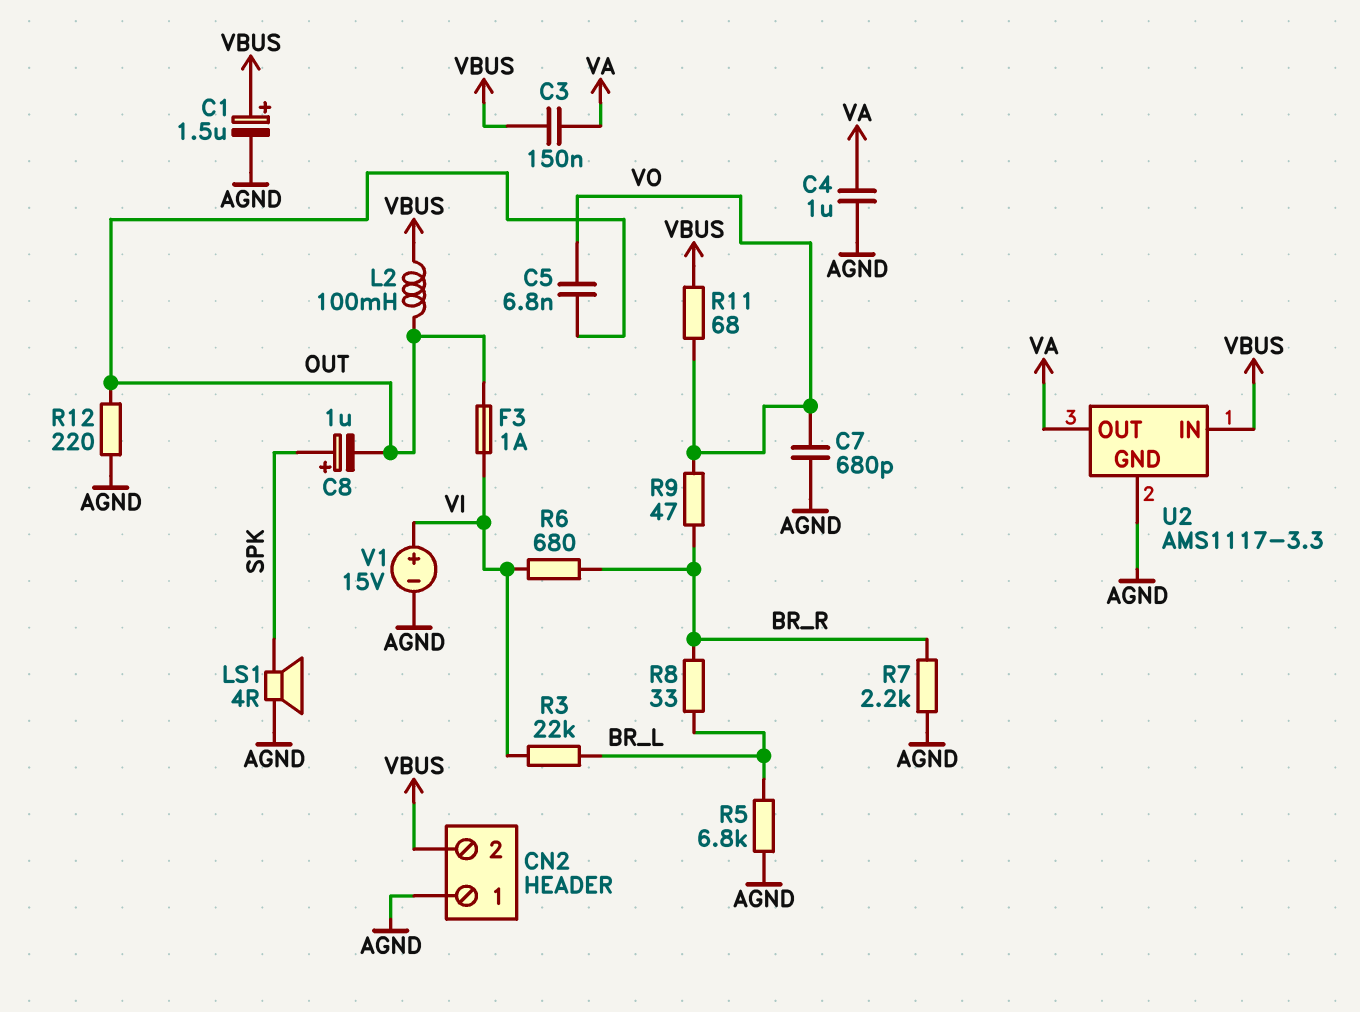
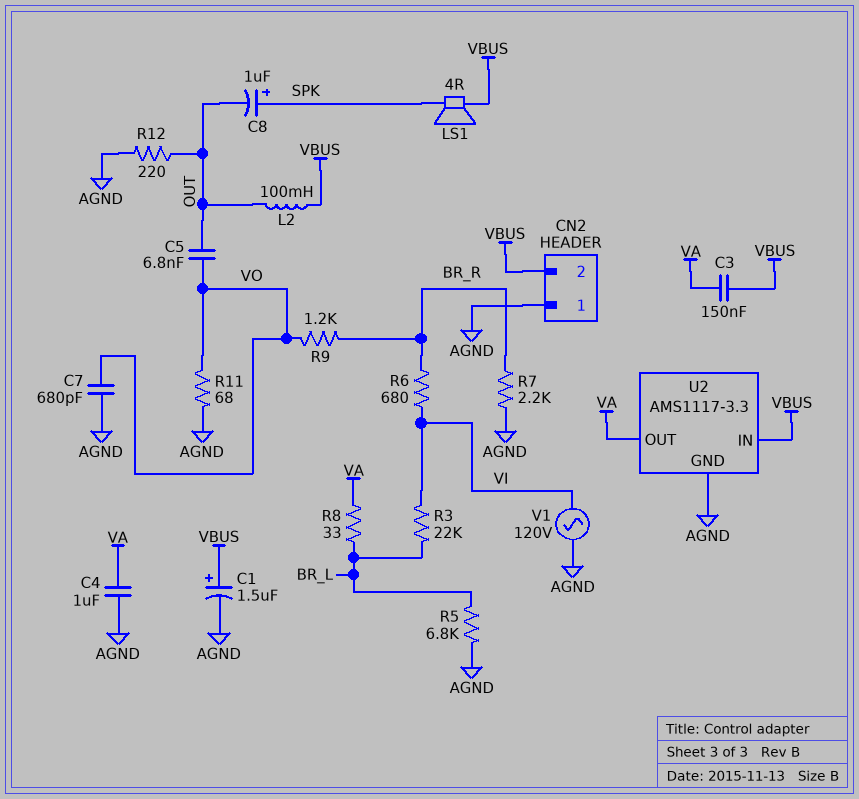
F3: 1A (OUT, VI) -> none
LS1: speaker 4R (AGND, SPK) -> speaker 4R (SPK, VBUS)
R8: 33 (BR_L, BR_R) -> 33 (BR_L, VA)
R9: 47 (BR_R, VO) -> 1.2k (BR_R, VO)
R11: 68 (VBUS, VO) -> 68 (AGND, VO)
V1: 15V (plus VI, minus AGND) -> AC 120V (AGND, VI)

